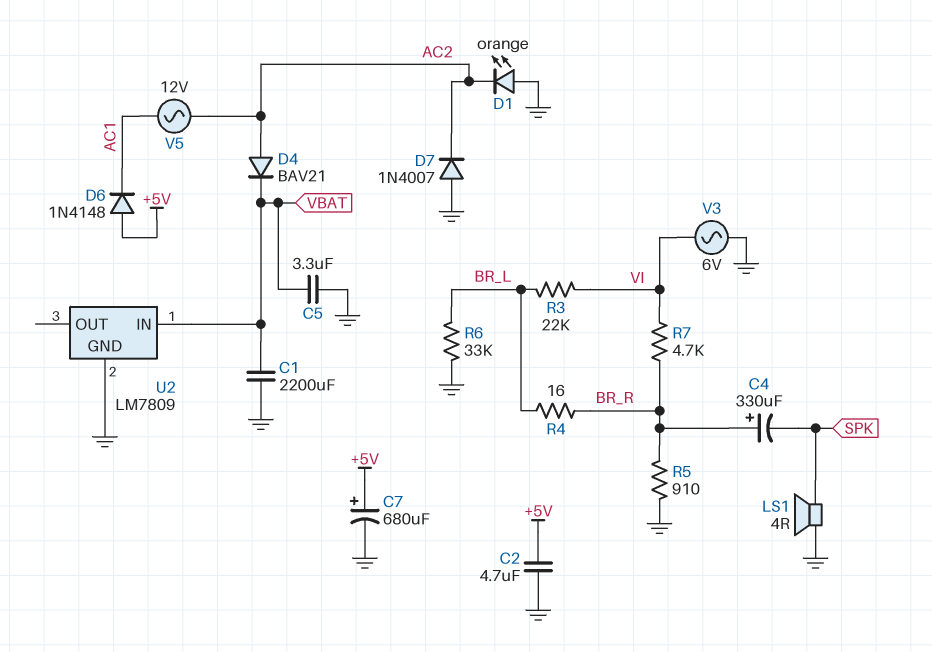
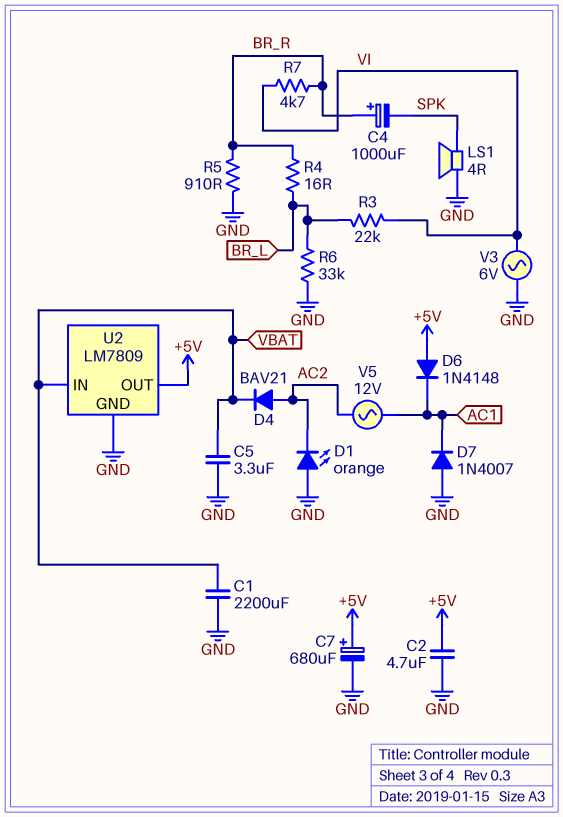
C4: 330uF (plus BR_R, minus SPK) -> 1000uF (plus BR_R, minus SPK)
D7: diode 1N4007 (A GND, K AC2) -> diode 1N4007 (A GND, K AC1)
U2 pin OUT: none -> +5V

